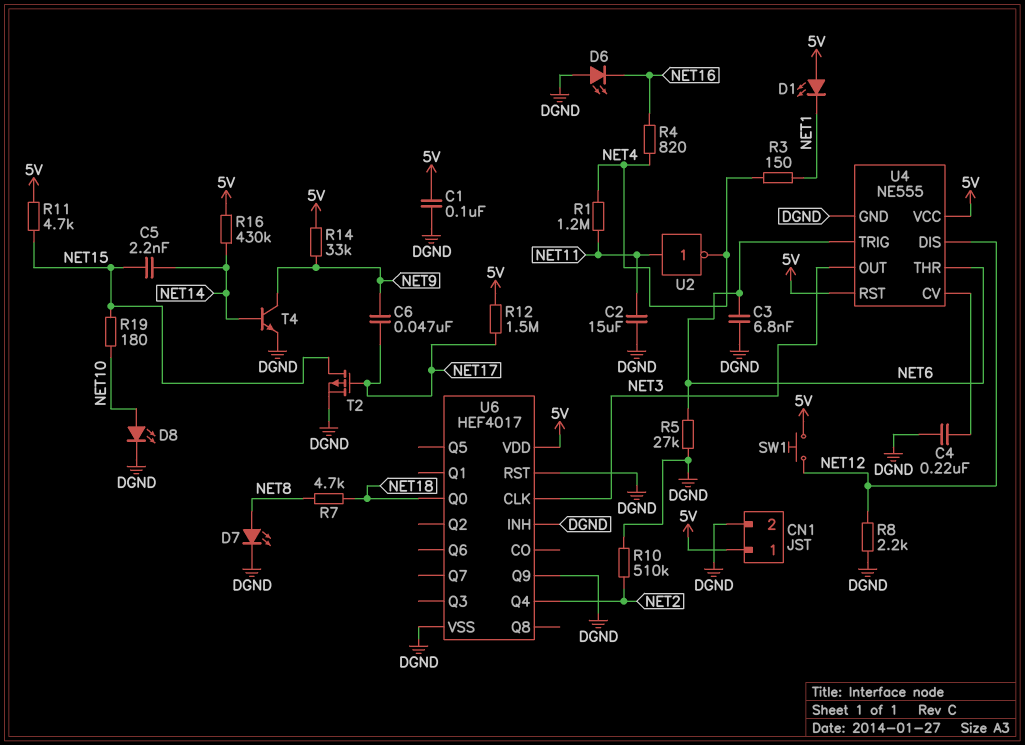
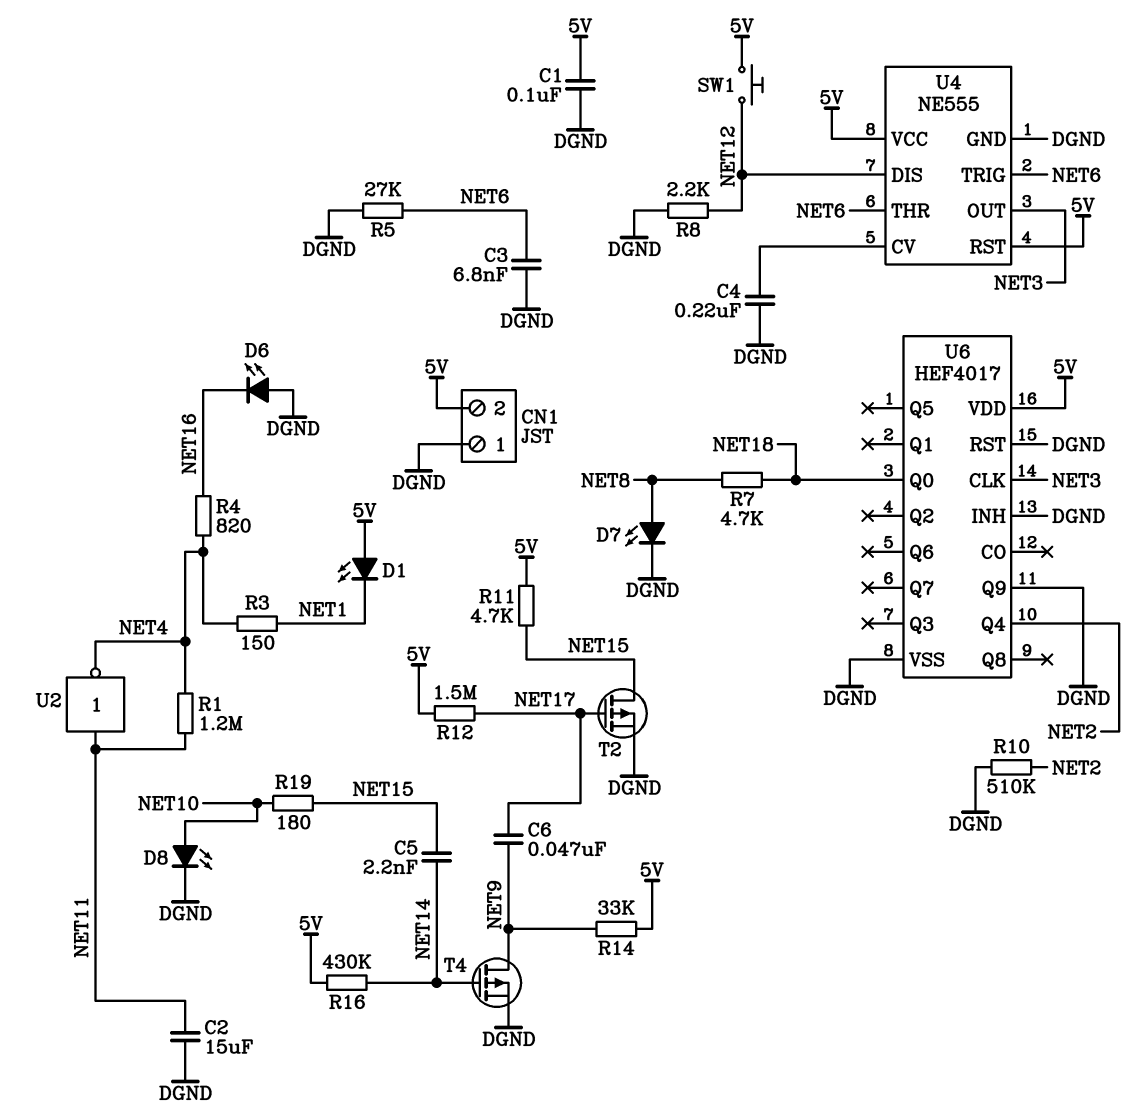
CN1 pin 1: 5V -> DGND
CN1 pin 2: DGND -> 5V
T4: NPN (B NET14, C NET9, E DGND) -> PMOS (G NET14, D NET9, S DGND)

